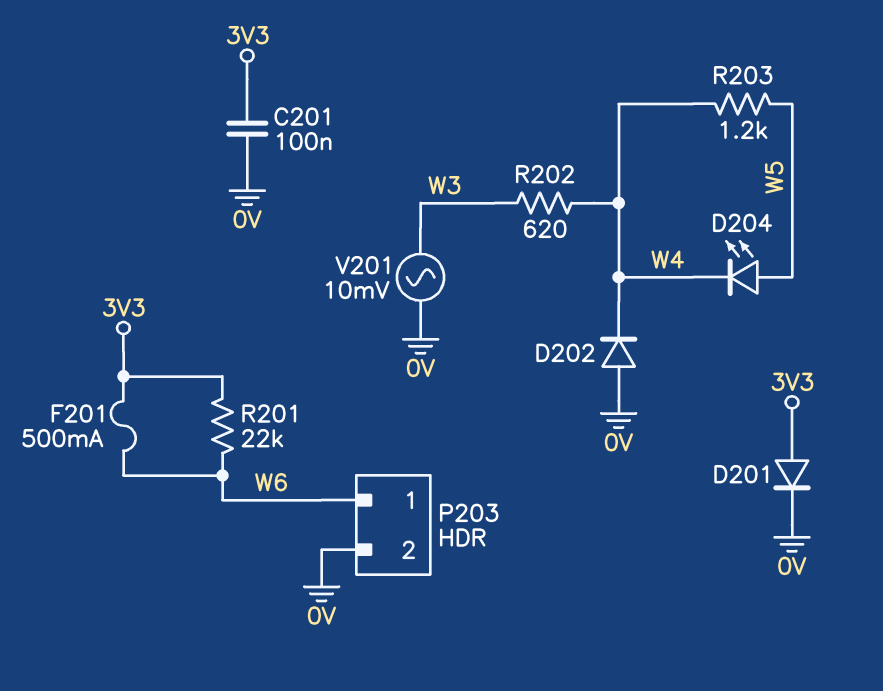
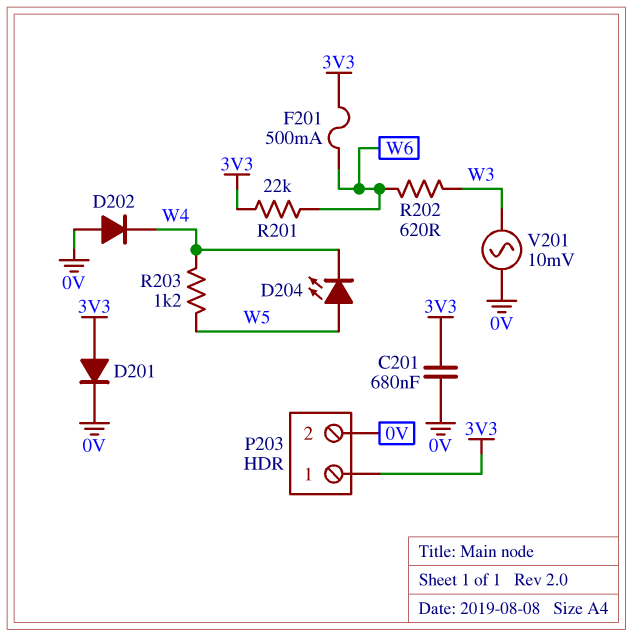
C201: 100nF (0V, 3V3) -> 680nF (0V, 3V3)
P203 pin 1: W6 -> 3V3
R202: 620 (W3, W4) -> 620 (W3, W6)

